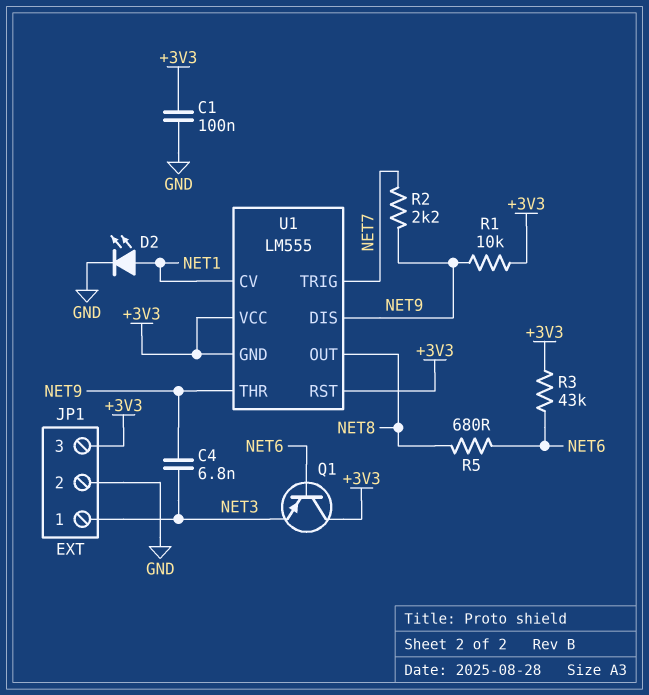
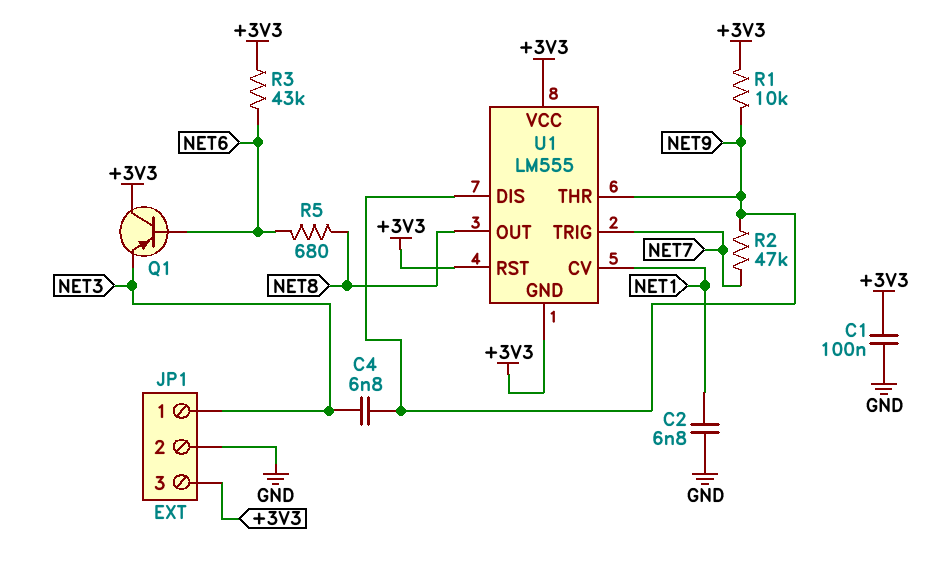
C2: none -> 6.8nF (GND, NET1)
D2: LED (A NET1, K GND) -> none
R2: 2.2k (NET7, NET9) -> 47k (NET7, NET9)

